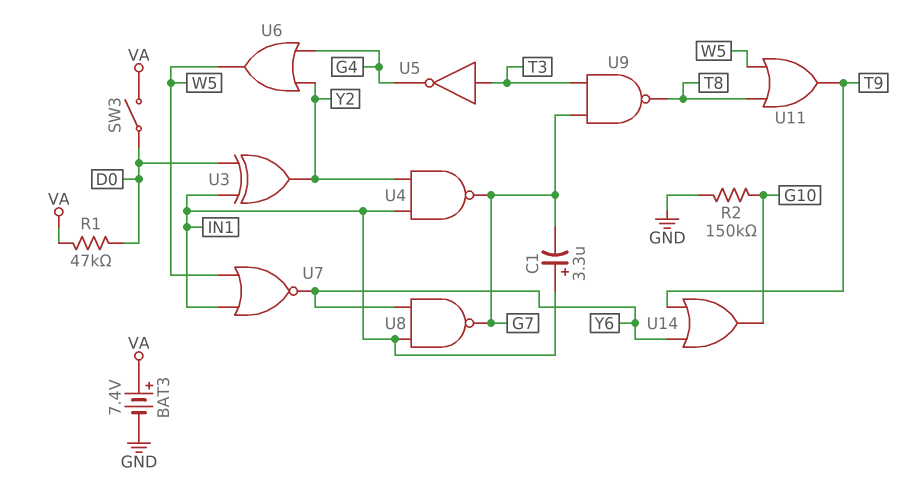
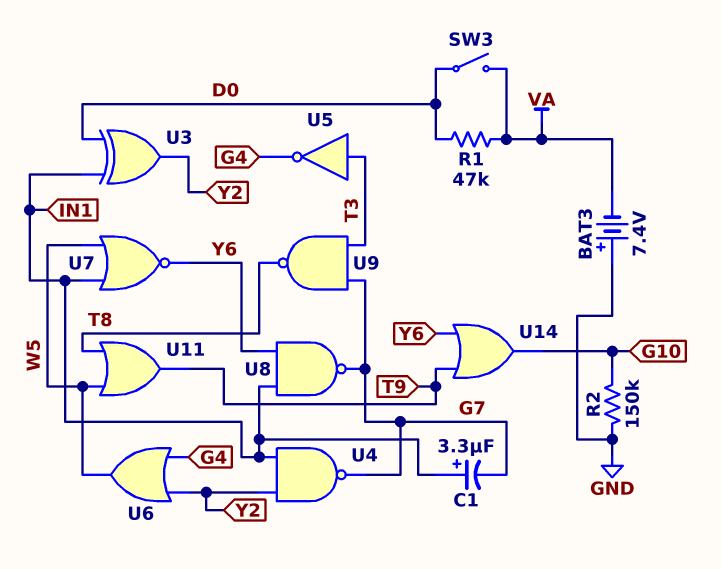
BAT3: 7.4V (plus VA, minus GND) -> 7.4V (plus GND, minus VA)

